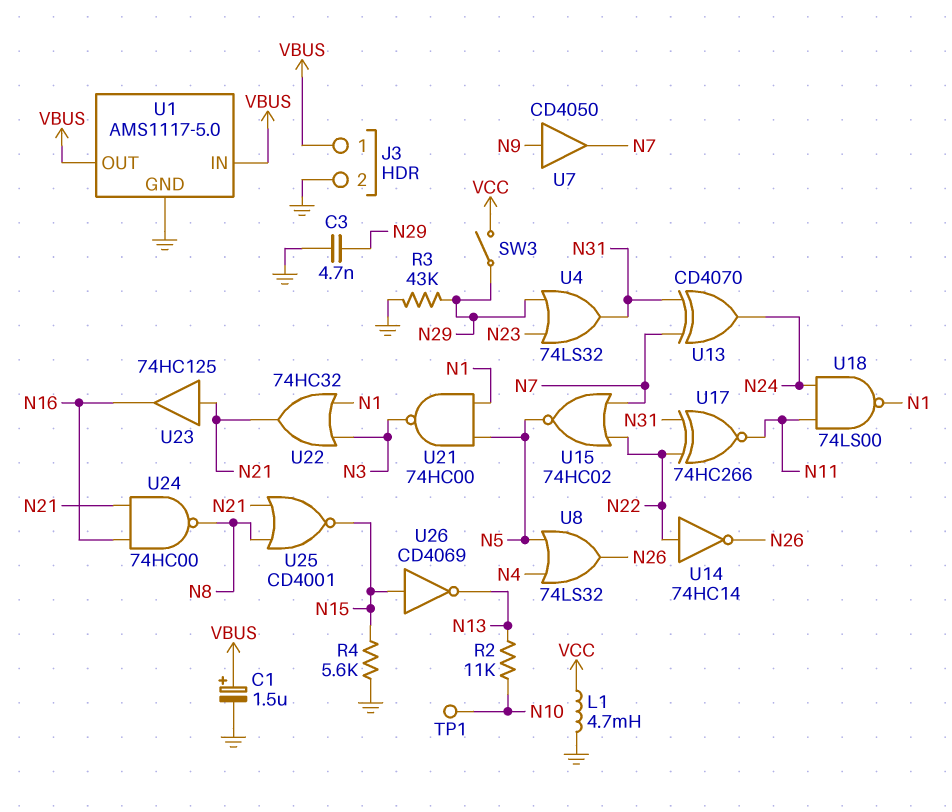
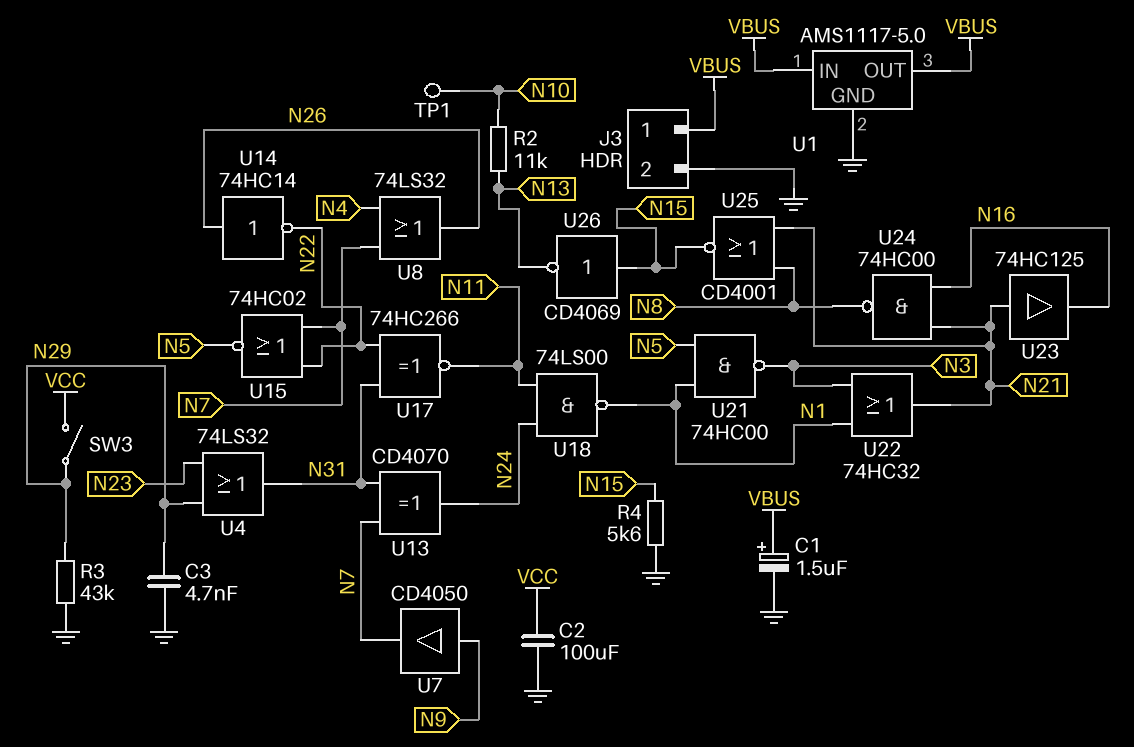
C2: none -> 100uF (GND, VCC)
L1: 4.7mH (GND, VCC) -> none
U8: OR 74LS32 (in N4, in N5, out N26) -> OR 74LS32 (in N4, in N7, out N26)
U14: NOT 74HC14 (in N22, out N26) -> NOT 74HC14 (in N26, out N22)

